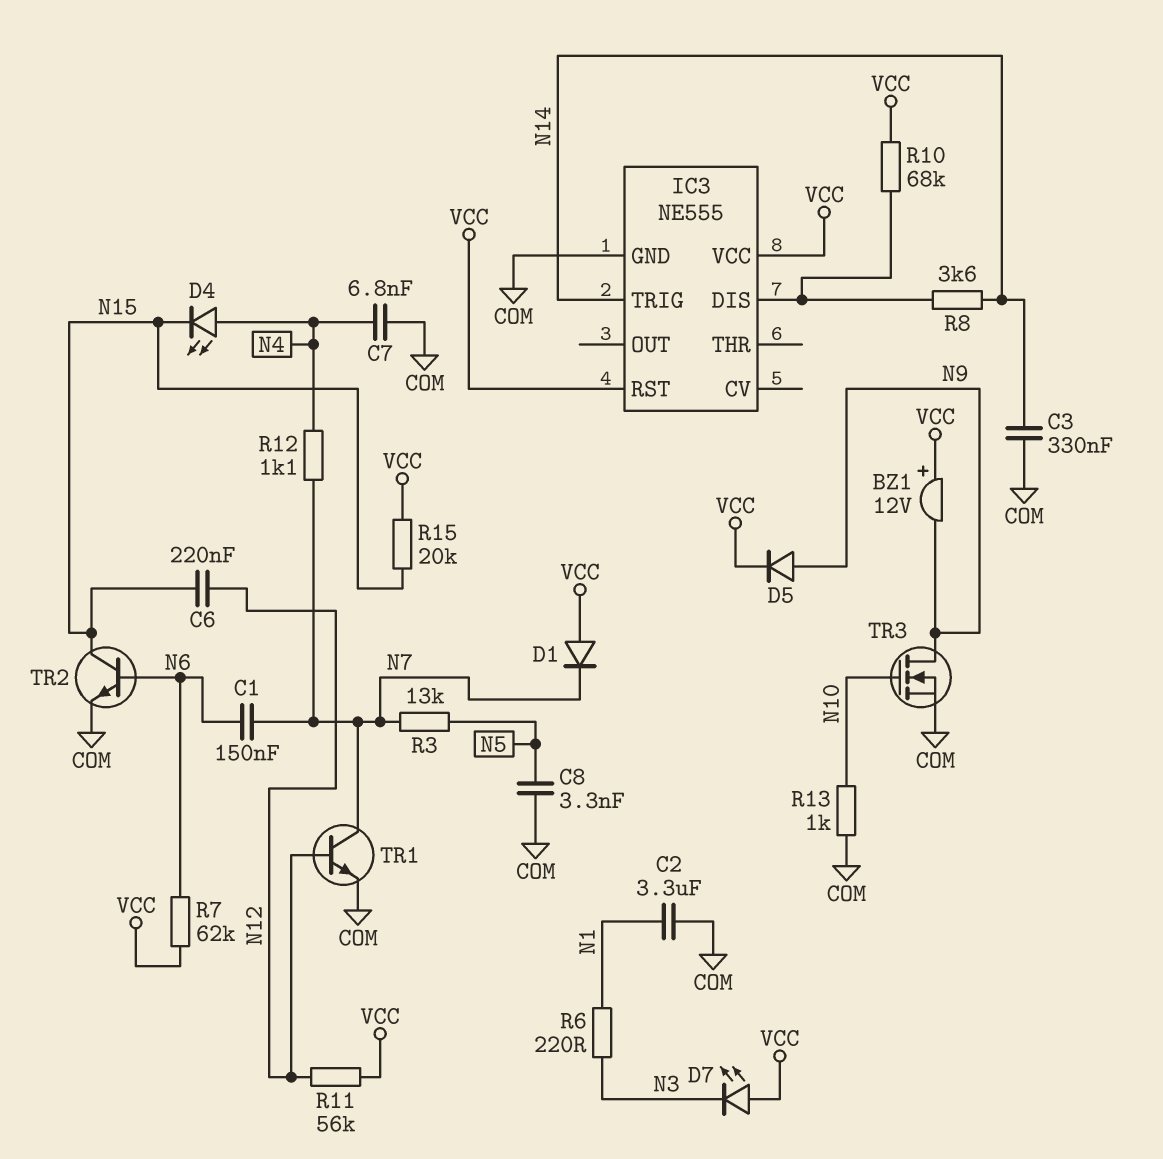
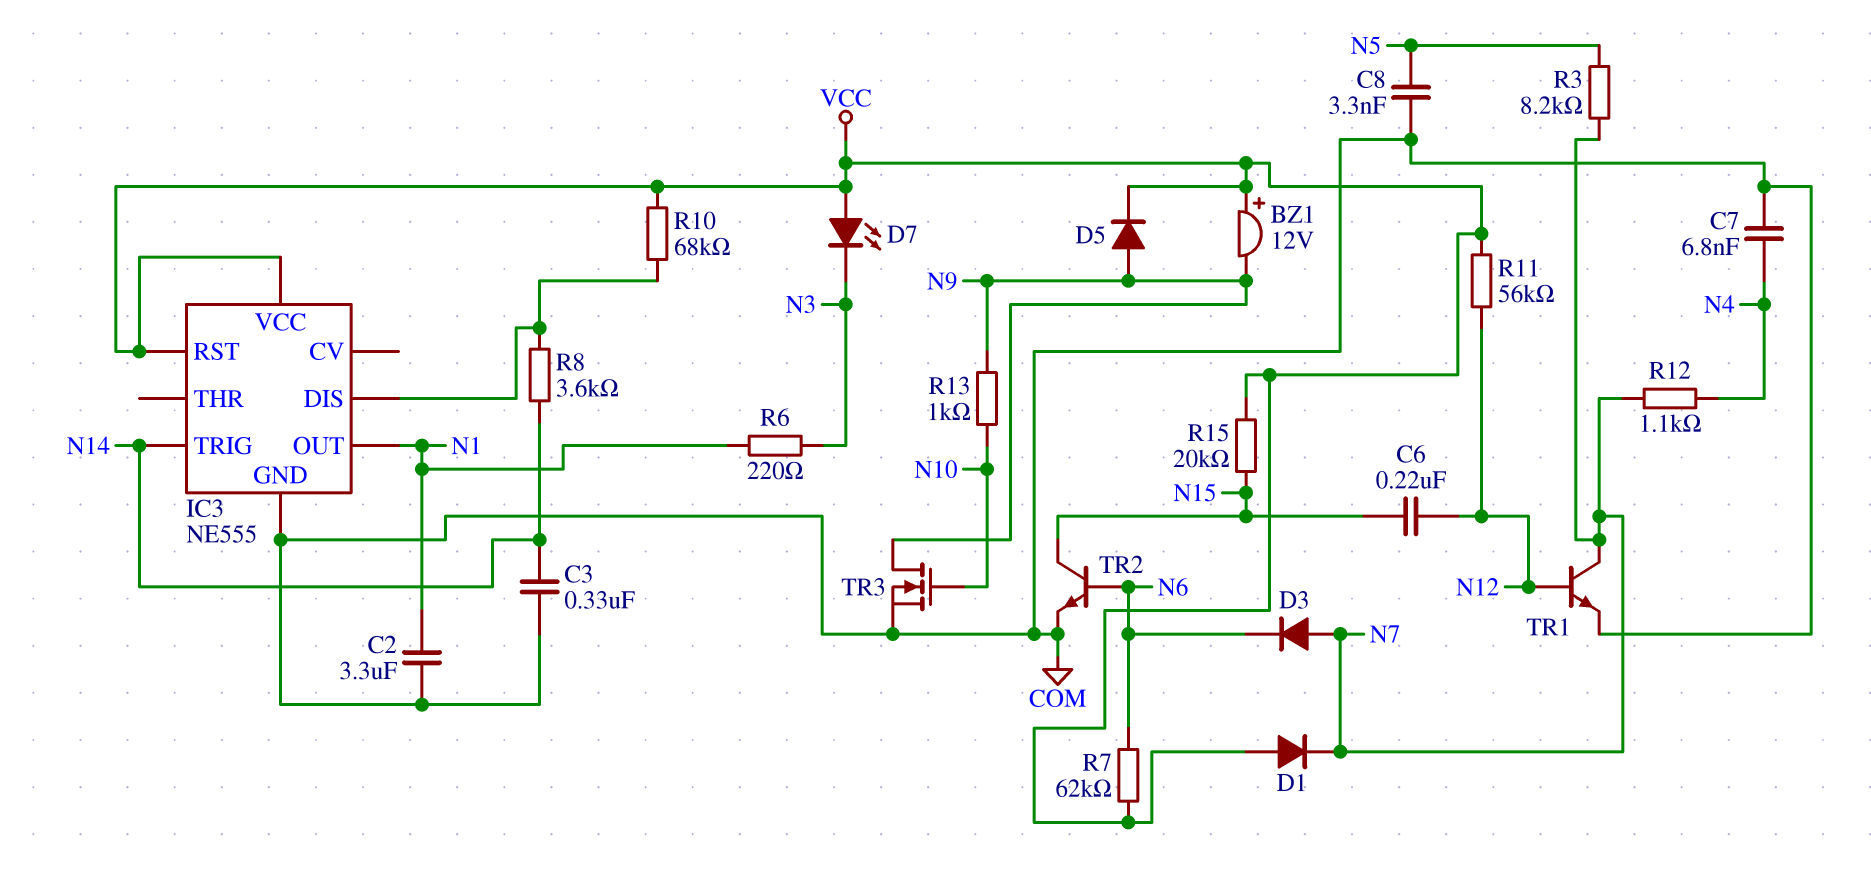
C1: 150nF (N6, N7) -> none
D3: none -> diode (A N7, K N6)
D4: LED (A N4, K N15) -> none
IC3 pin OUT: none -> N1
R3: 13k (N5, N7) -> 8.2k (N5, N7)
R13: 1k (COM, N10) -> 1k (N9, N10)

